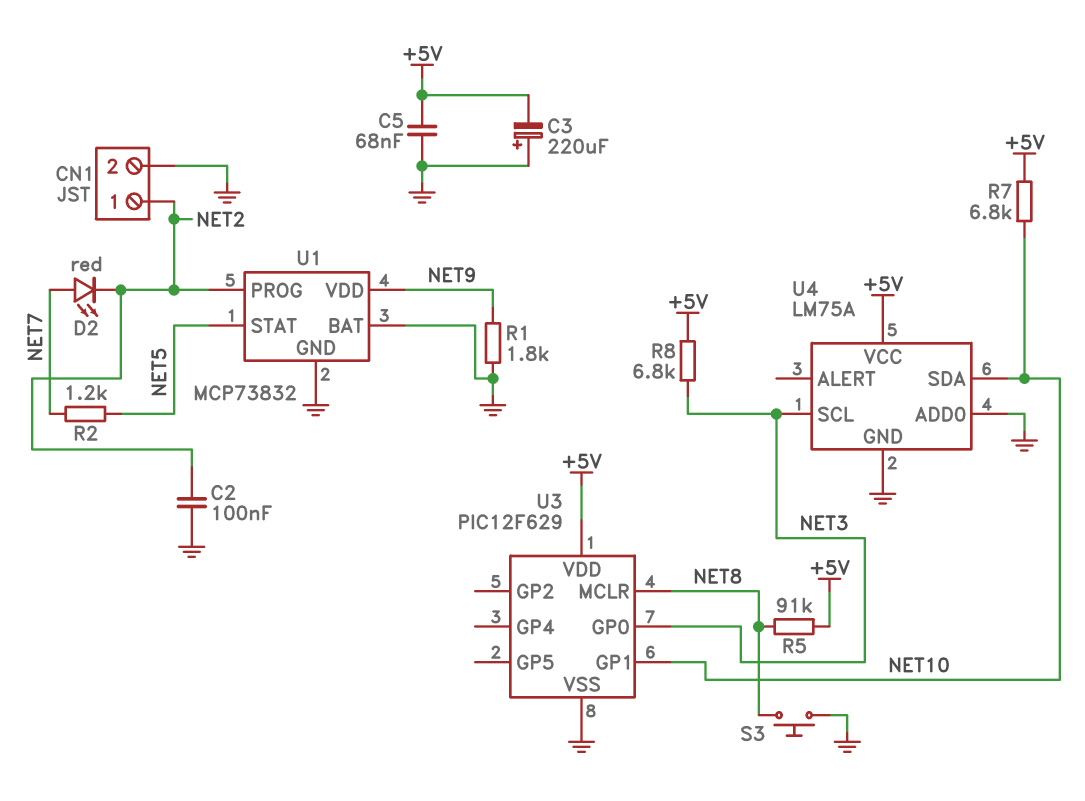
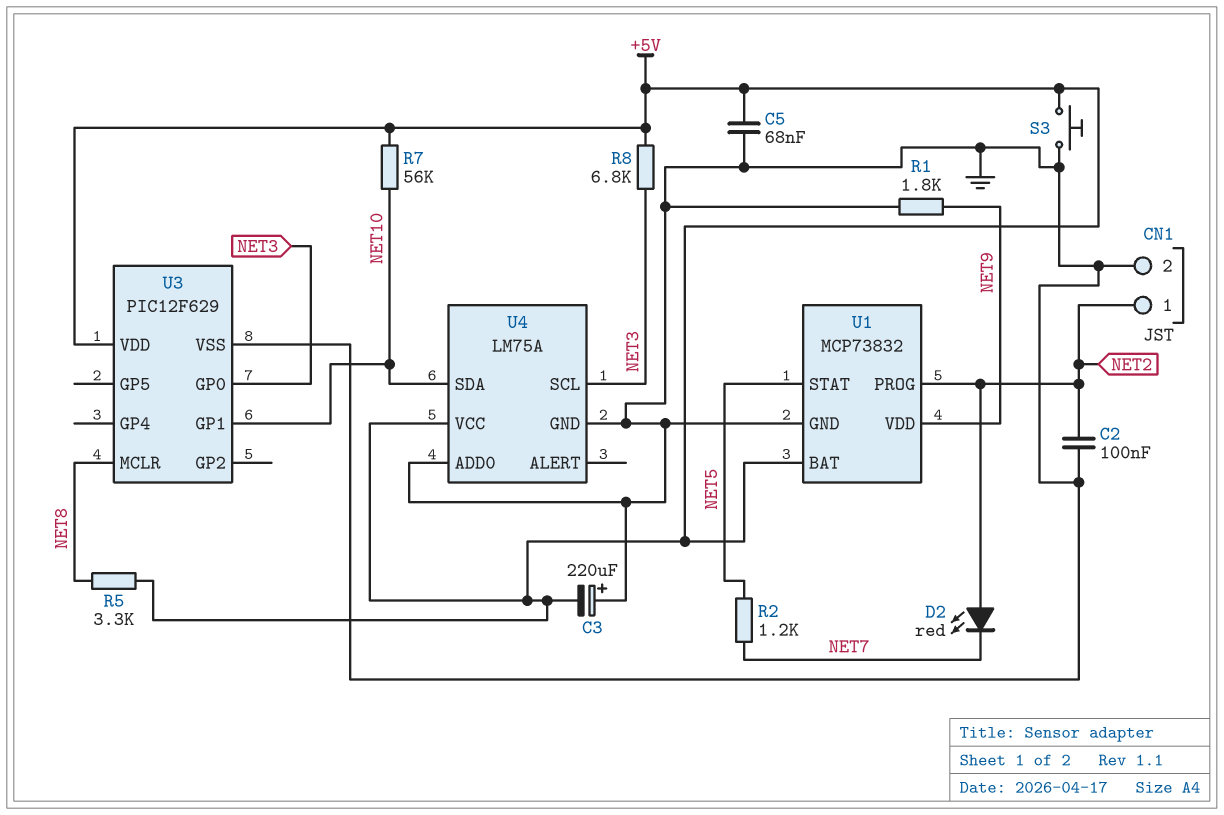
D2: LED red (A NET7, K NET2) -> LED red (A NET2, K NET7)
R5: 91k (+5V, NET8) -> 3.3k (+5V, NET8)
R7: 6.8k (+5V, NET10) -> 56k (+5V, NET10)
S3: button (GND, NET8) -> button (+5V, GND)
U1 pin BAT: GND -> +5V

